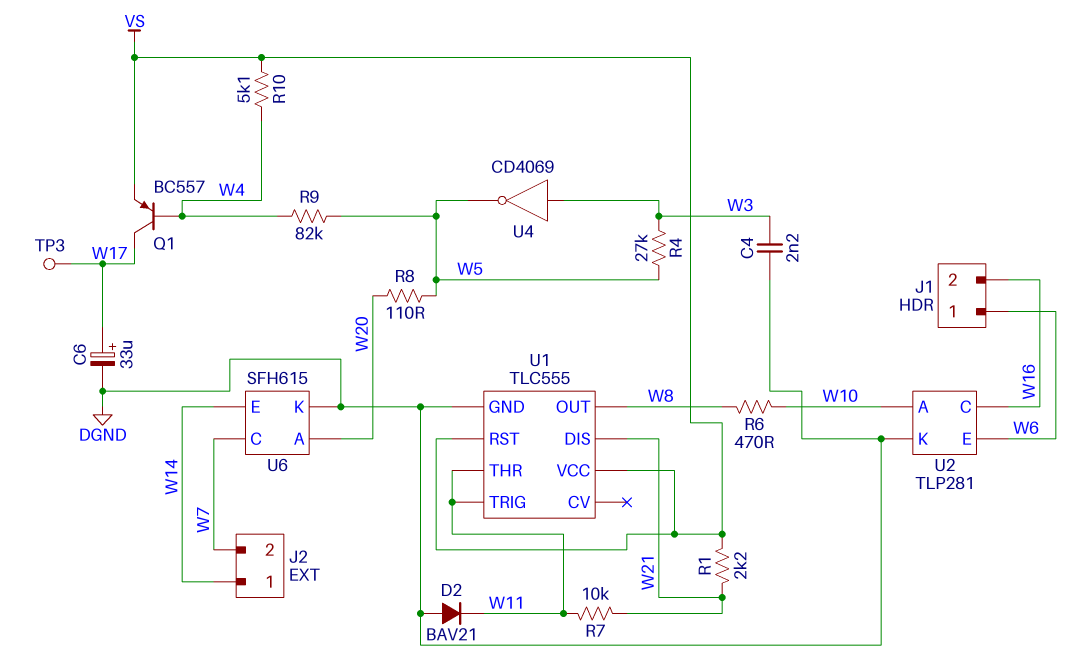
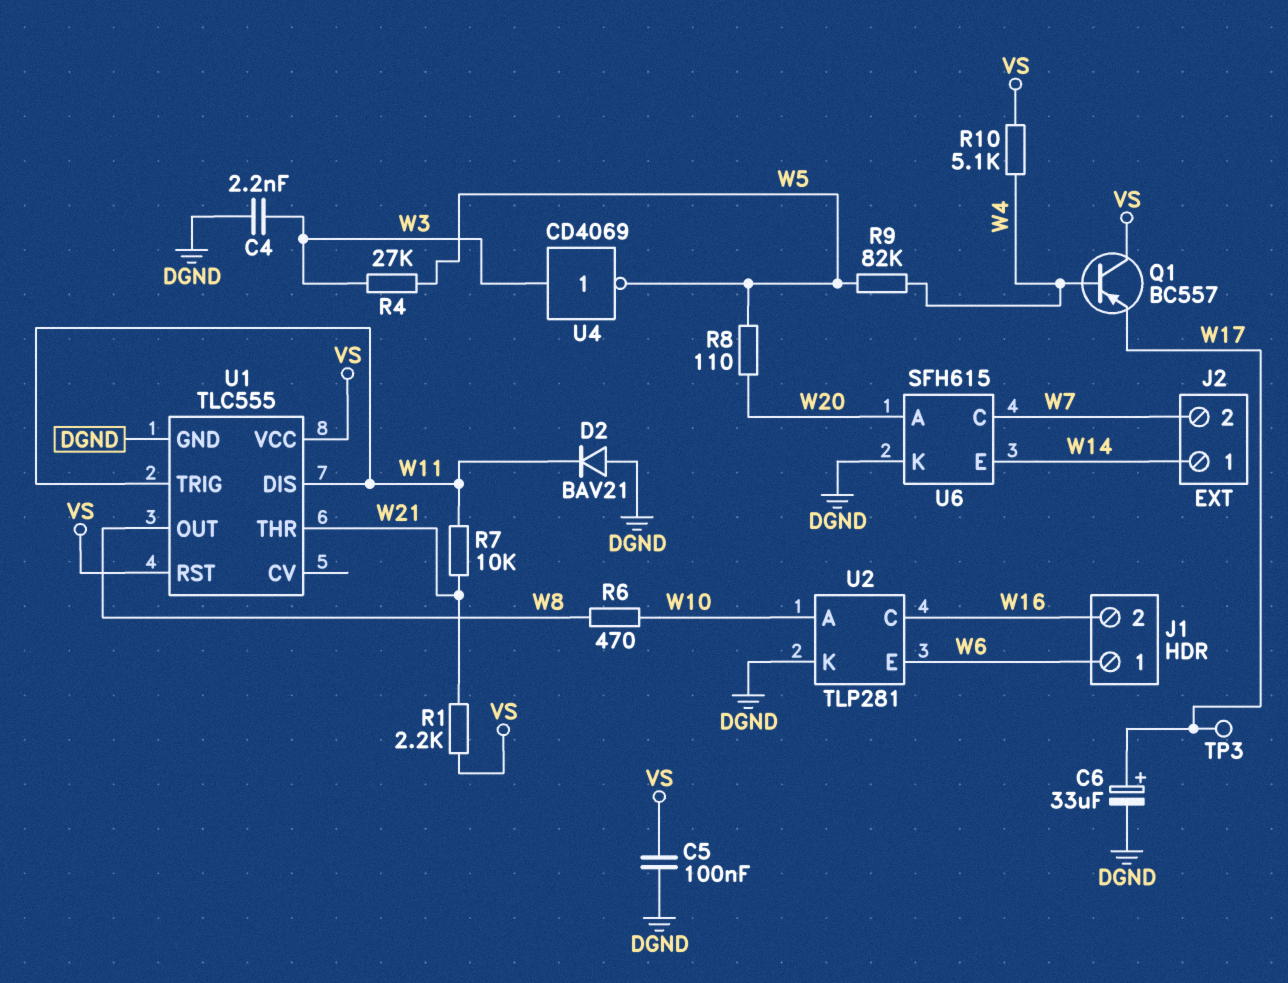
C5: none -> 100nF (DGND, VS)
Q1: PNP BC557 (B W4, C W17, E VS) -> PNP BC557 (B W4, C VS, E W17)
U1 pin DIS: W21 -> W11
U1 pin THR: W11 -> W21

